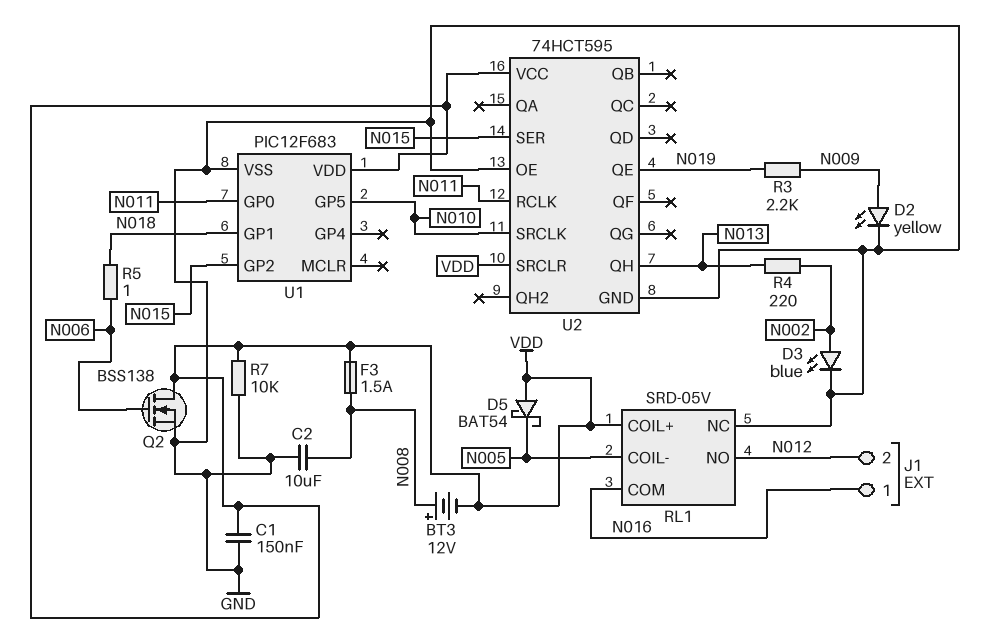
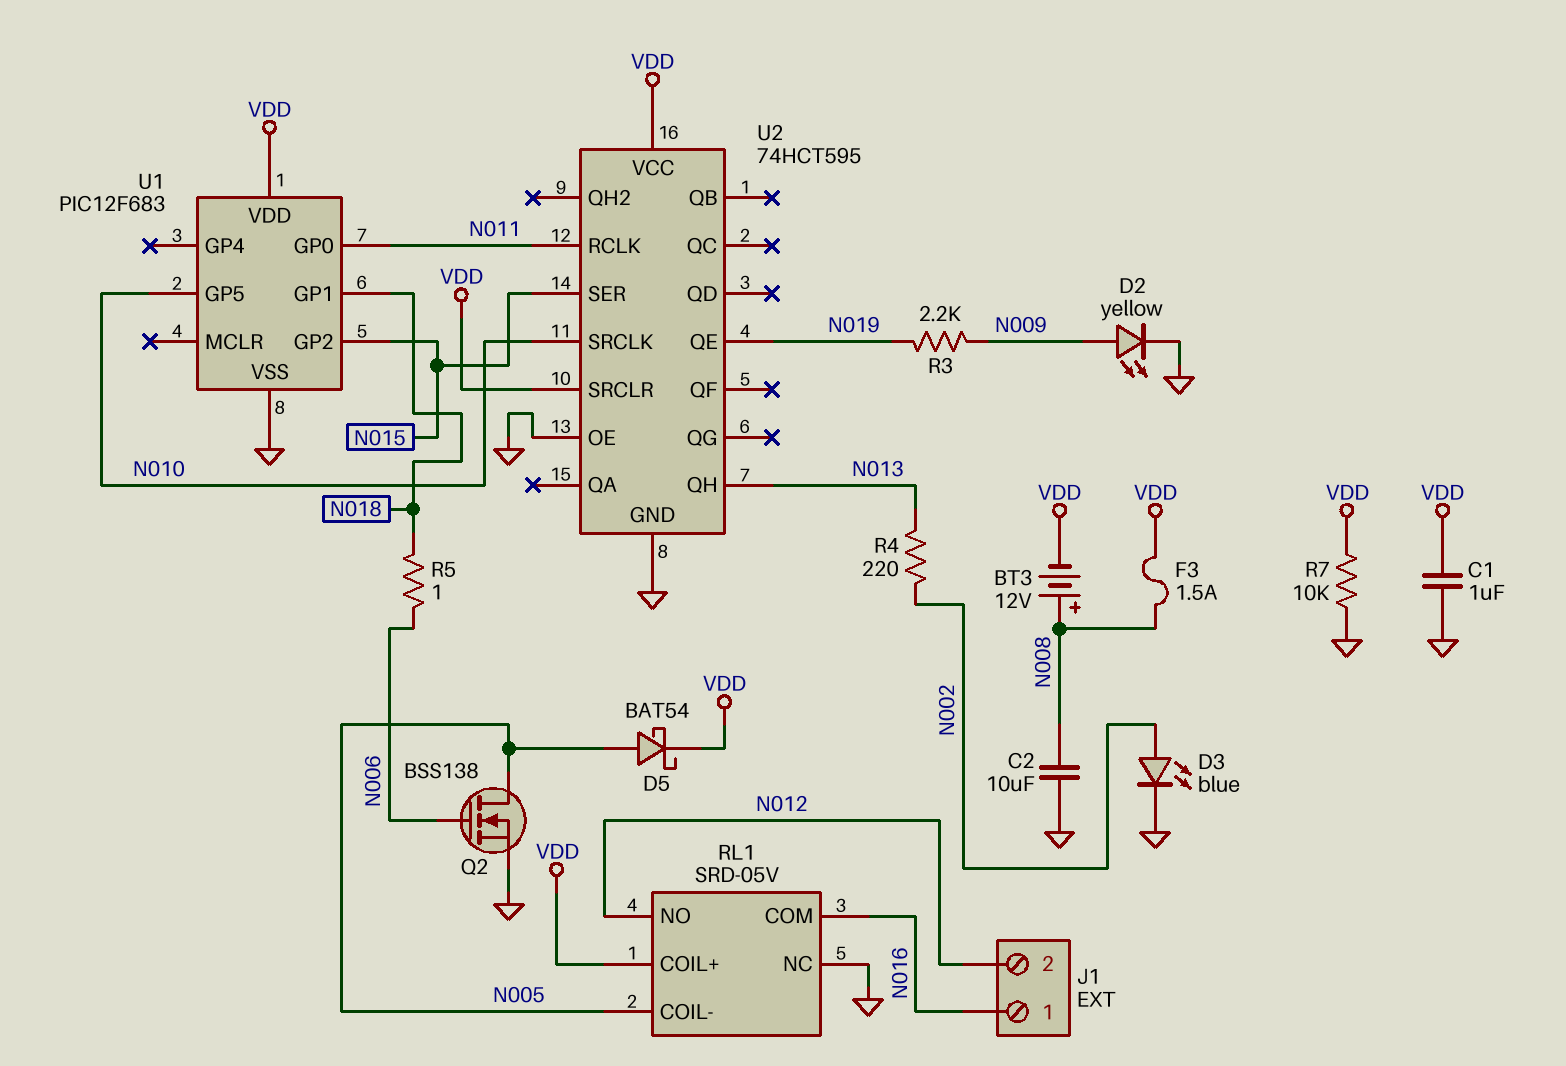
C1: 150nF (GND, VDD) -> 1uF (GND, VDD)
D5: schottky BAT54 (A VDD, K N005) -> schottky BAT54 (A N005, K VDD)
Q2: NMOS BSS138 (G N006, D VDD, S GND) -> NMOS BSS138 (G N006, D N005, S GND)

